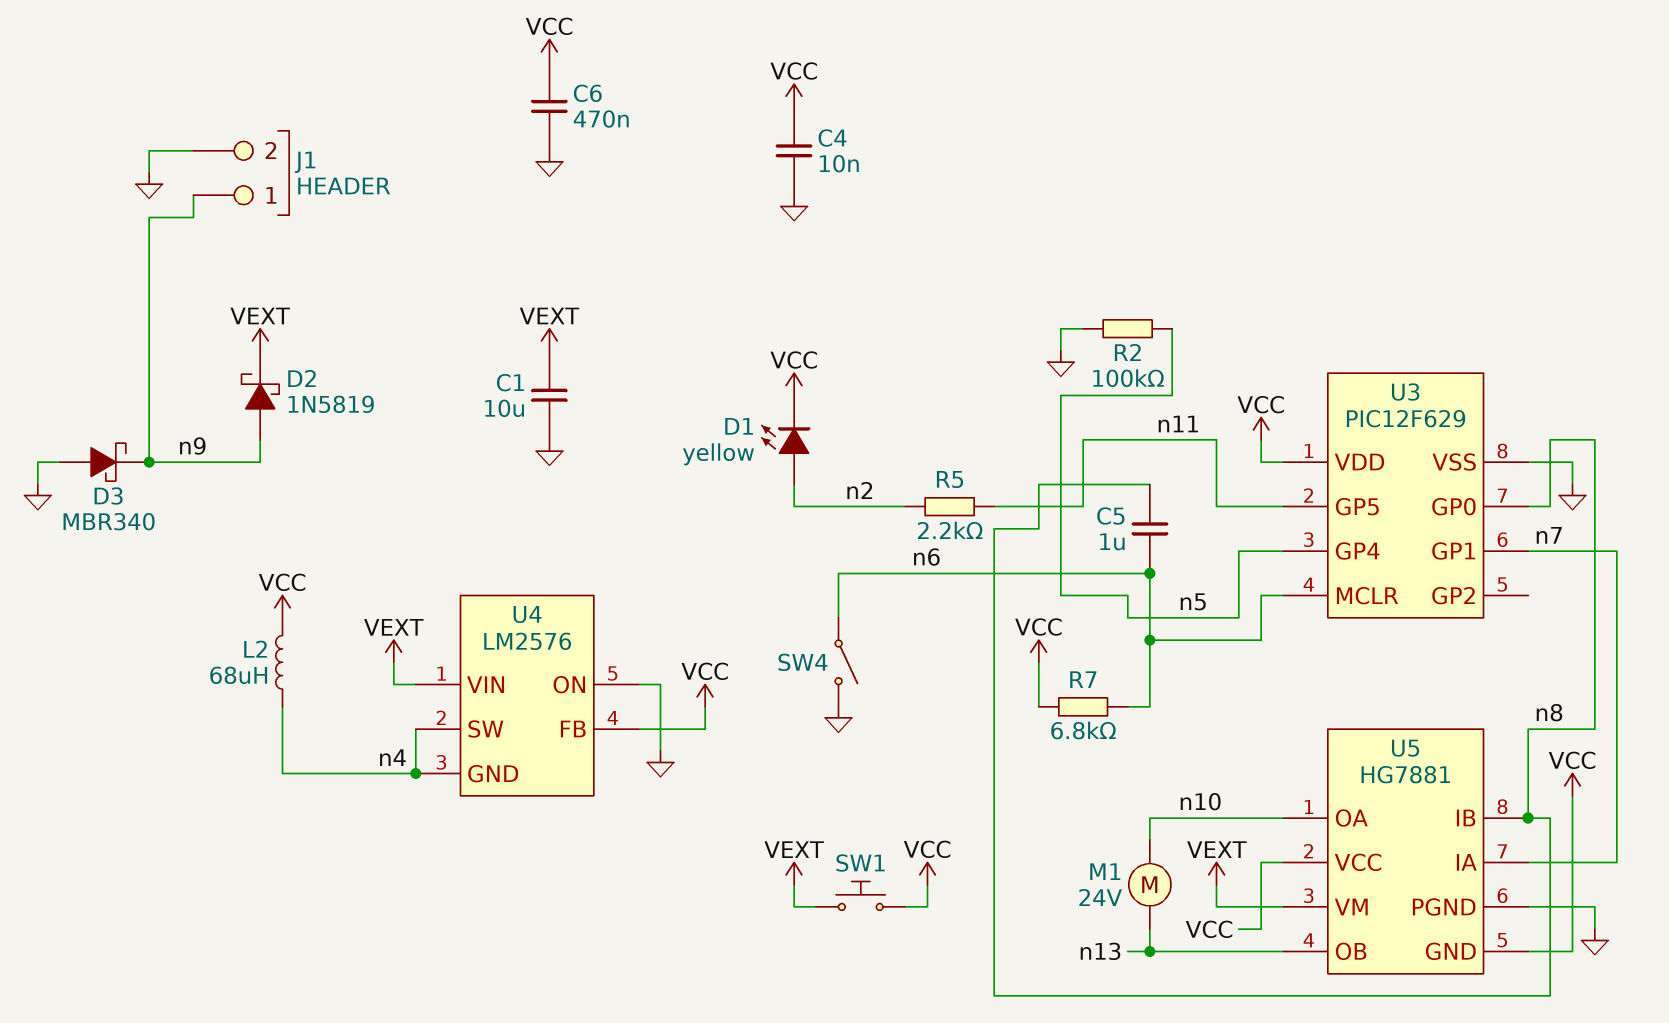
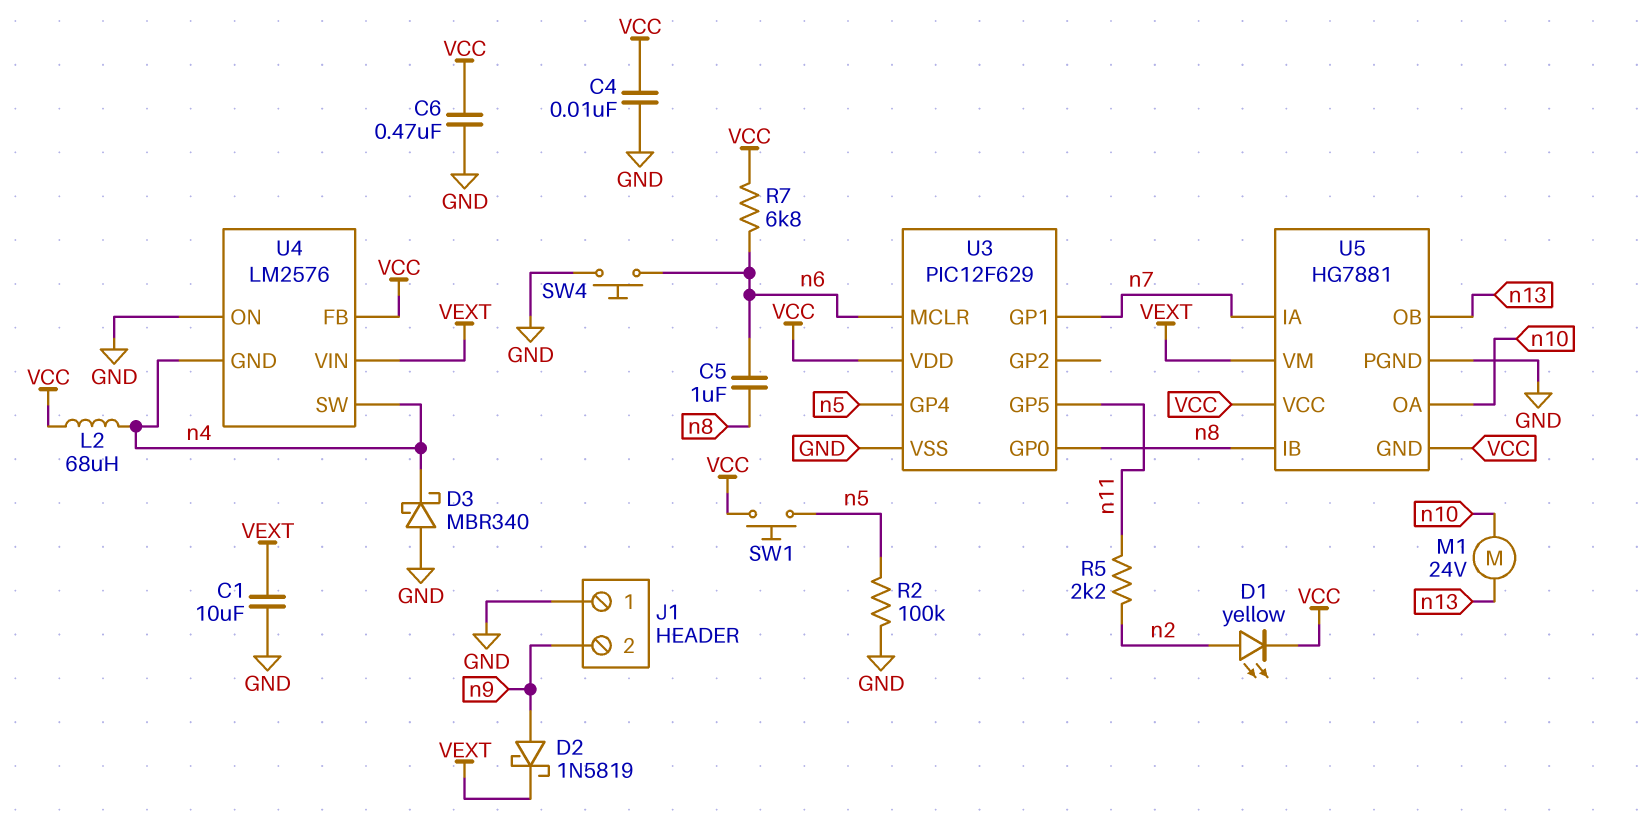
D3: schottky MBR340 (A GND, K n9) -> schottky MBR340 (A GND, K n4)
J1 pin 1: n9 -> GND
J1 pin 2: GND -> n9
SW1: button (VCC, VEXT) -> button (VCC, n5)
SW4: switch (GND, n6) -> button (GND, n6)

